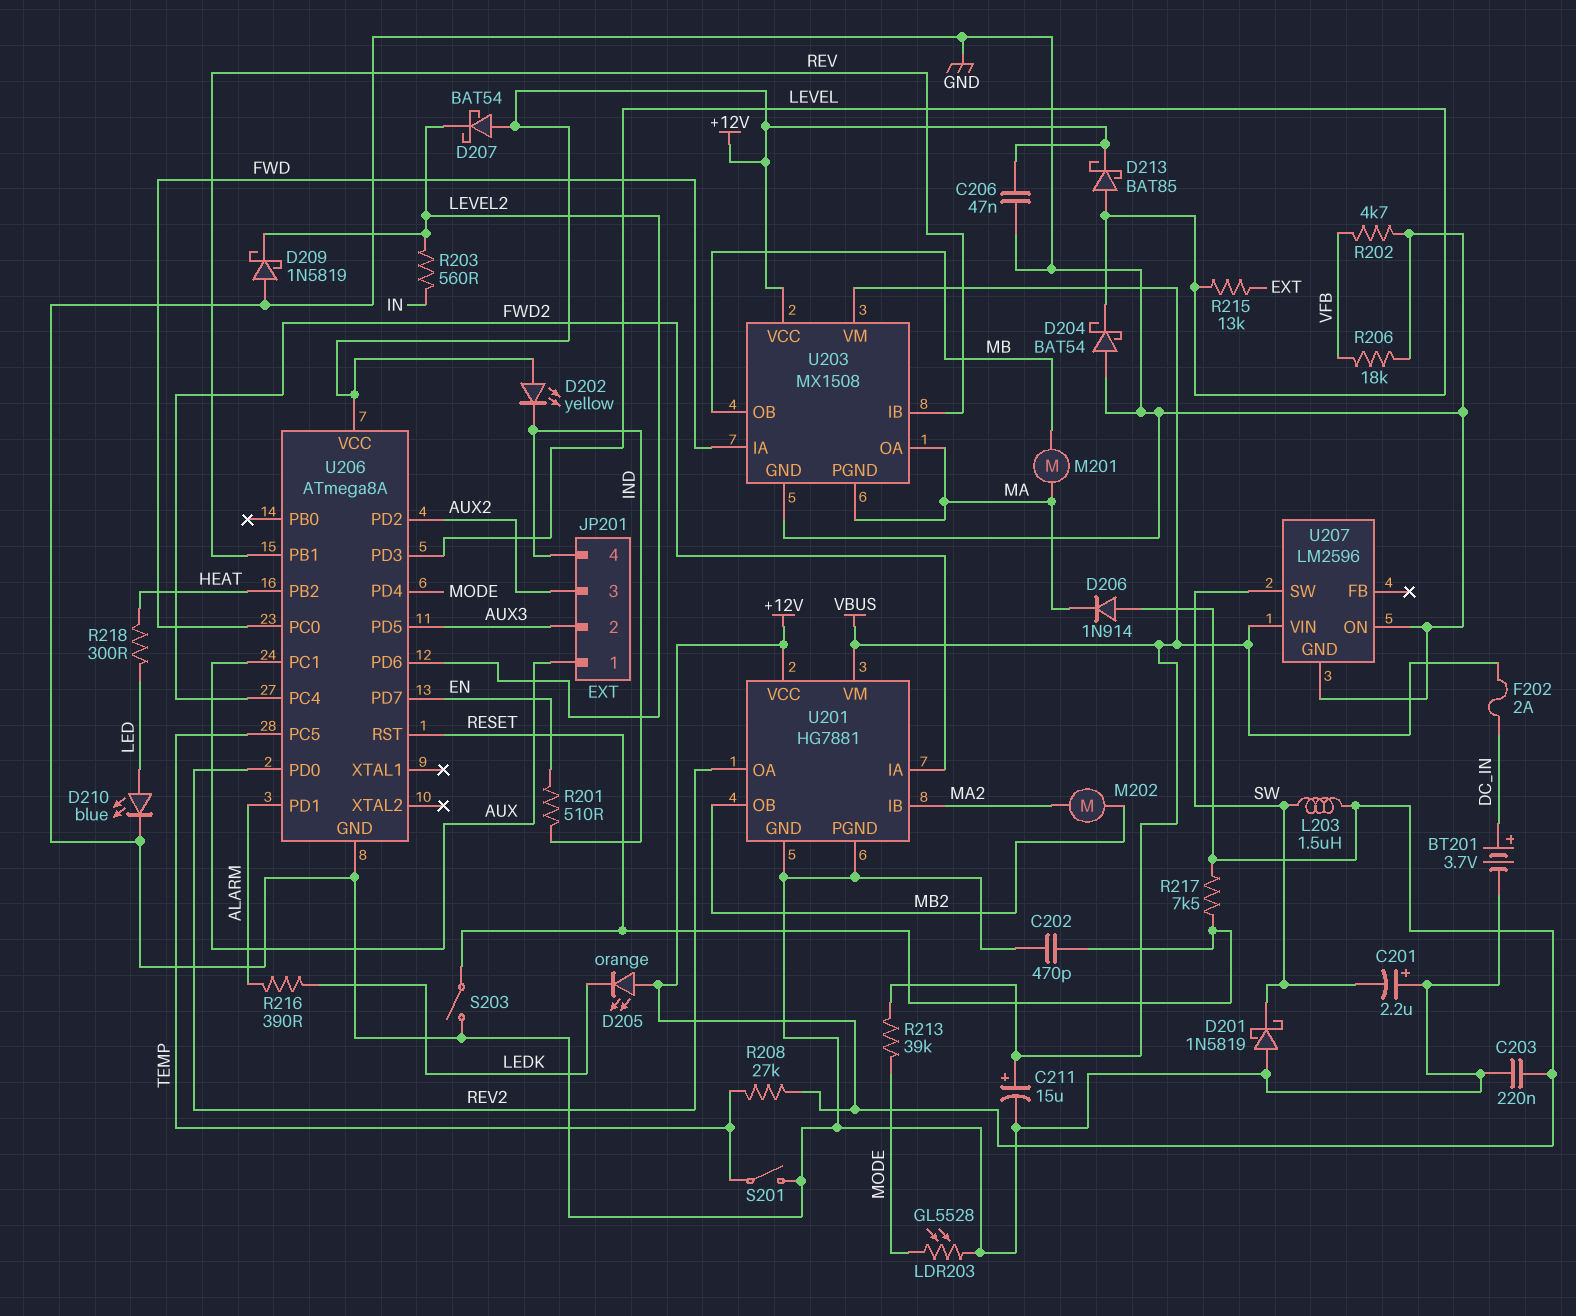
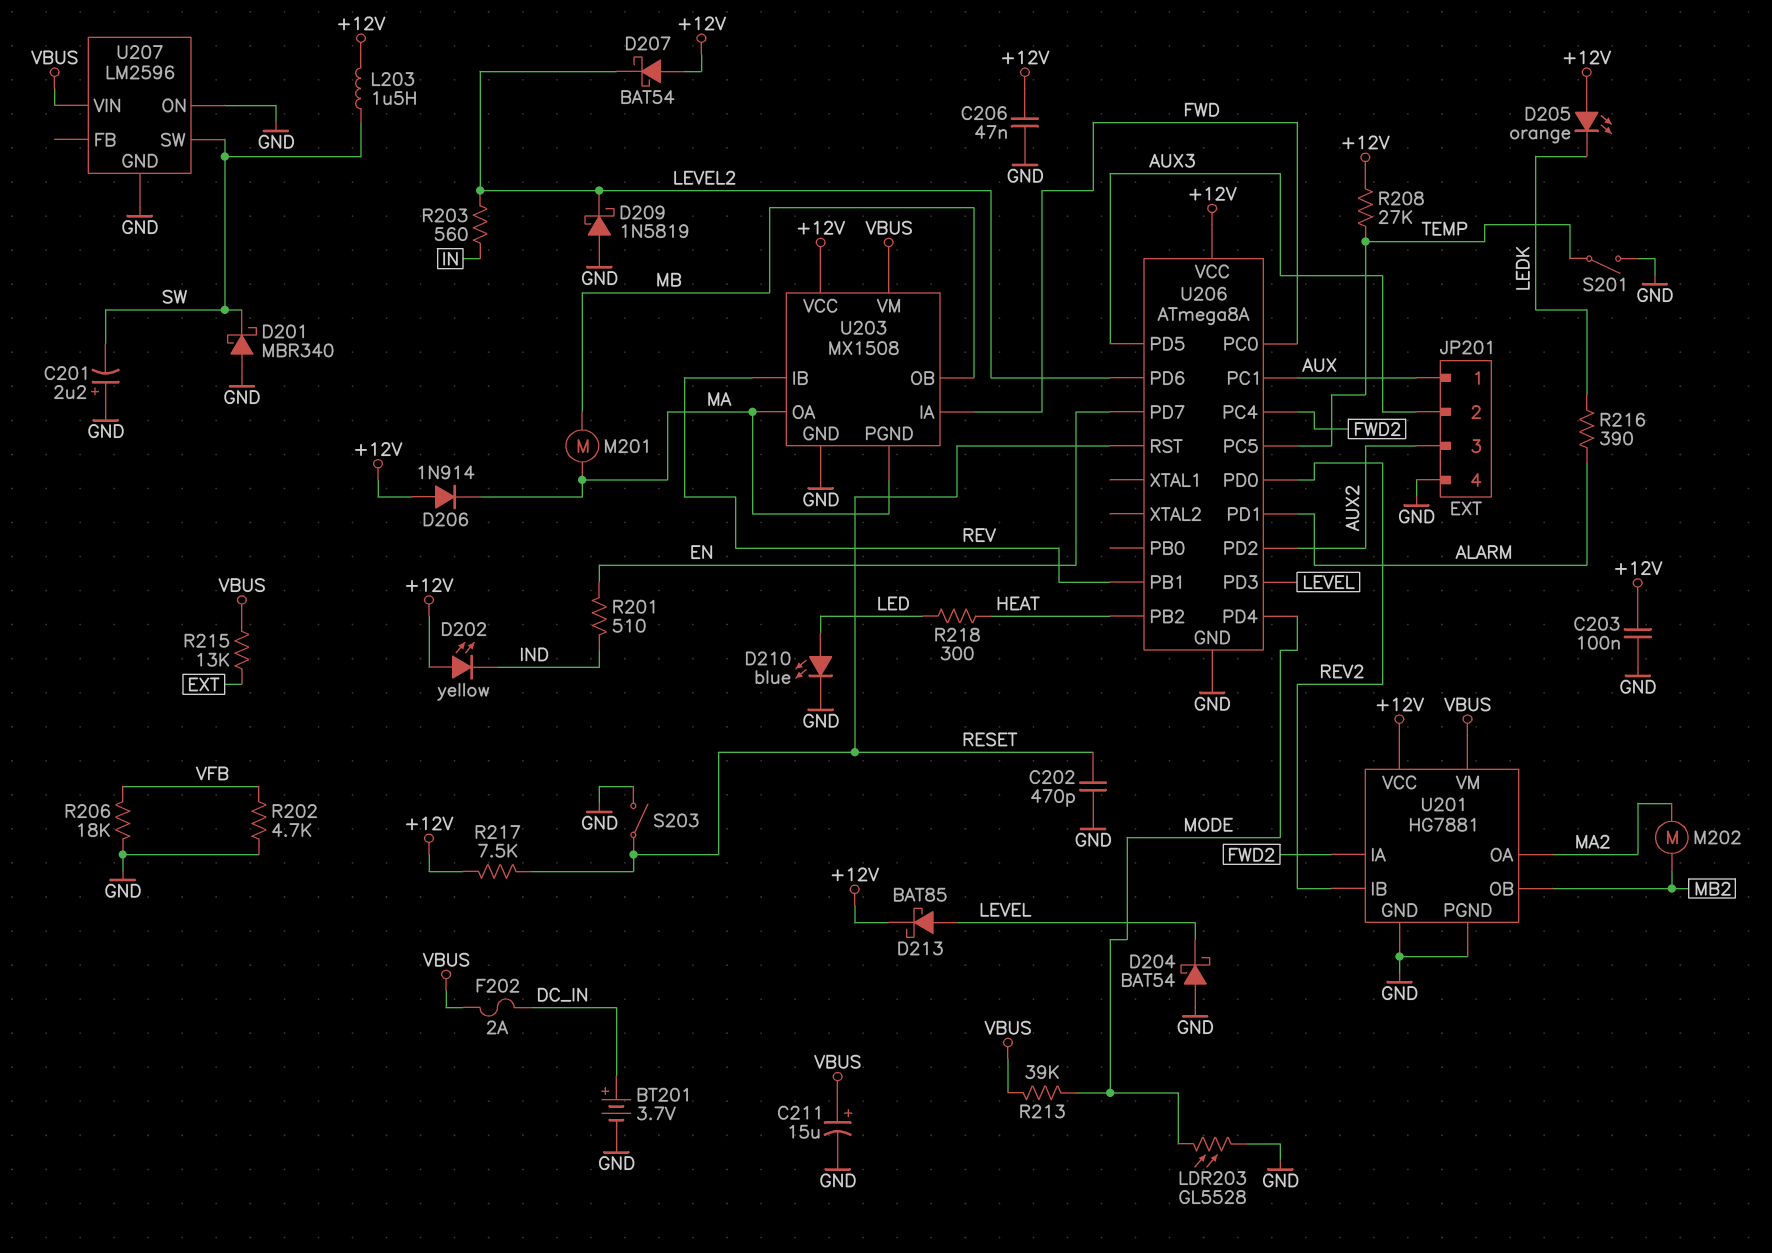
C203: 220nF (+12V, GND) -> 100nF (+12V, GND)
D201: schottky 1N5819 (A GND, K SW) -> schottky MBR340 (A GND, K SW)
JP201 pin 4: IND -> GND
R215: 13k (EXT, LEVEL) -> 13k (EXT, VBUS)
U201 pin IB: MA2 -> REV2
U201 pin OA: REV2 -> MA2

